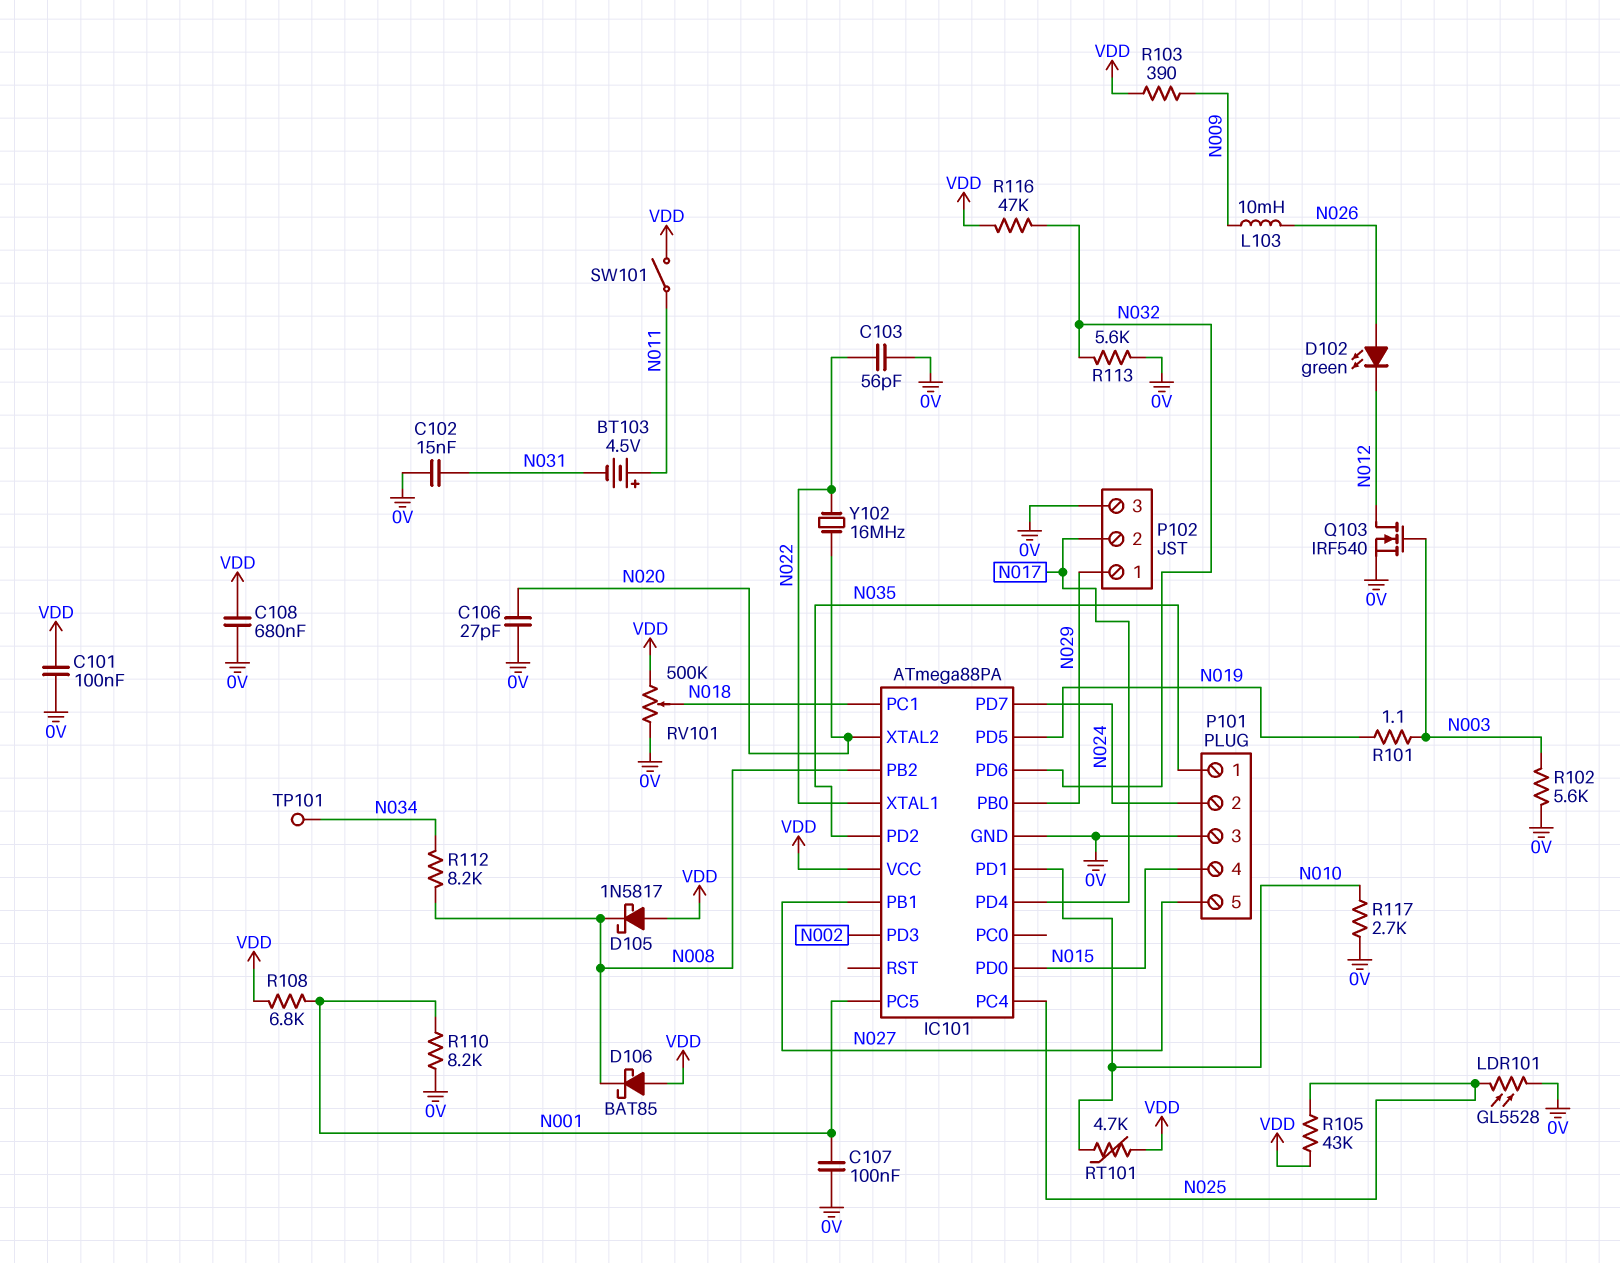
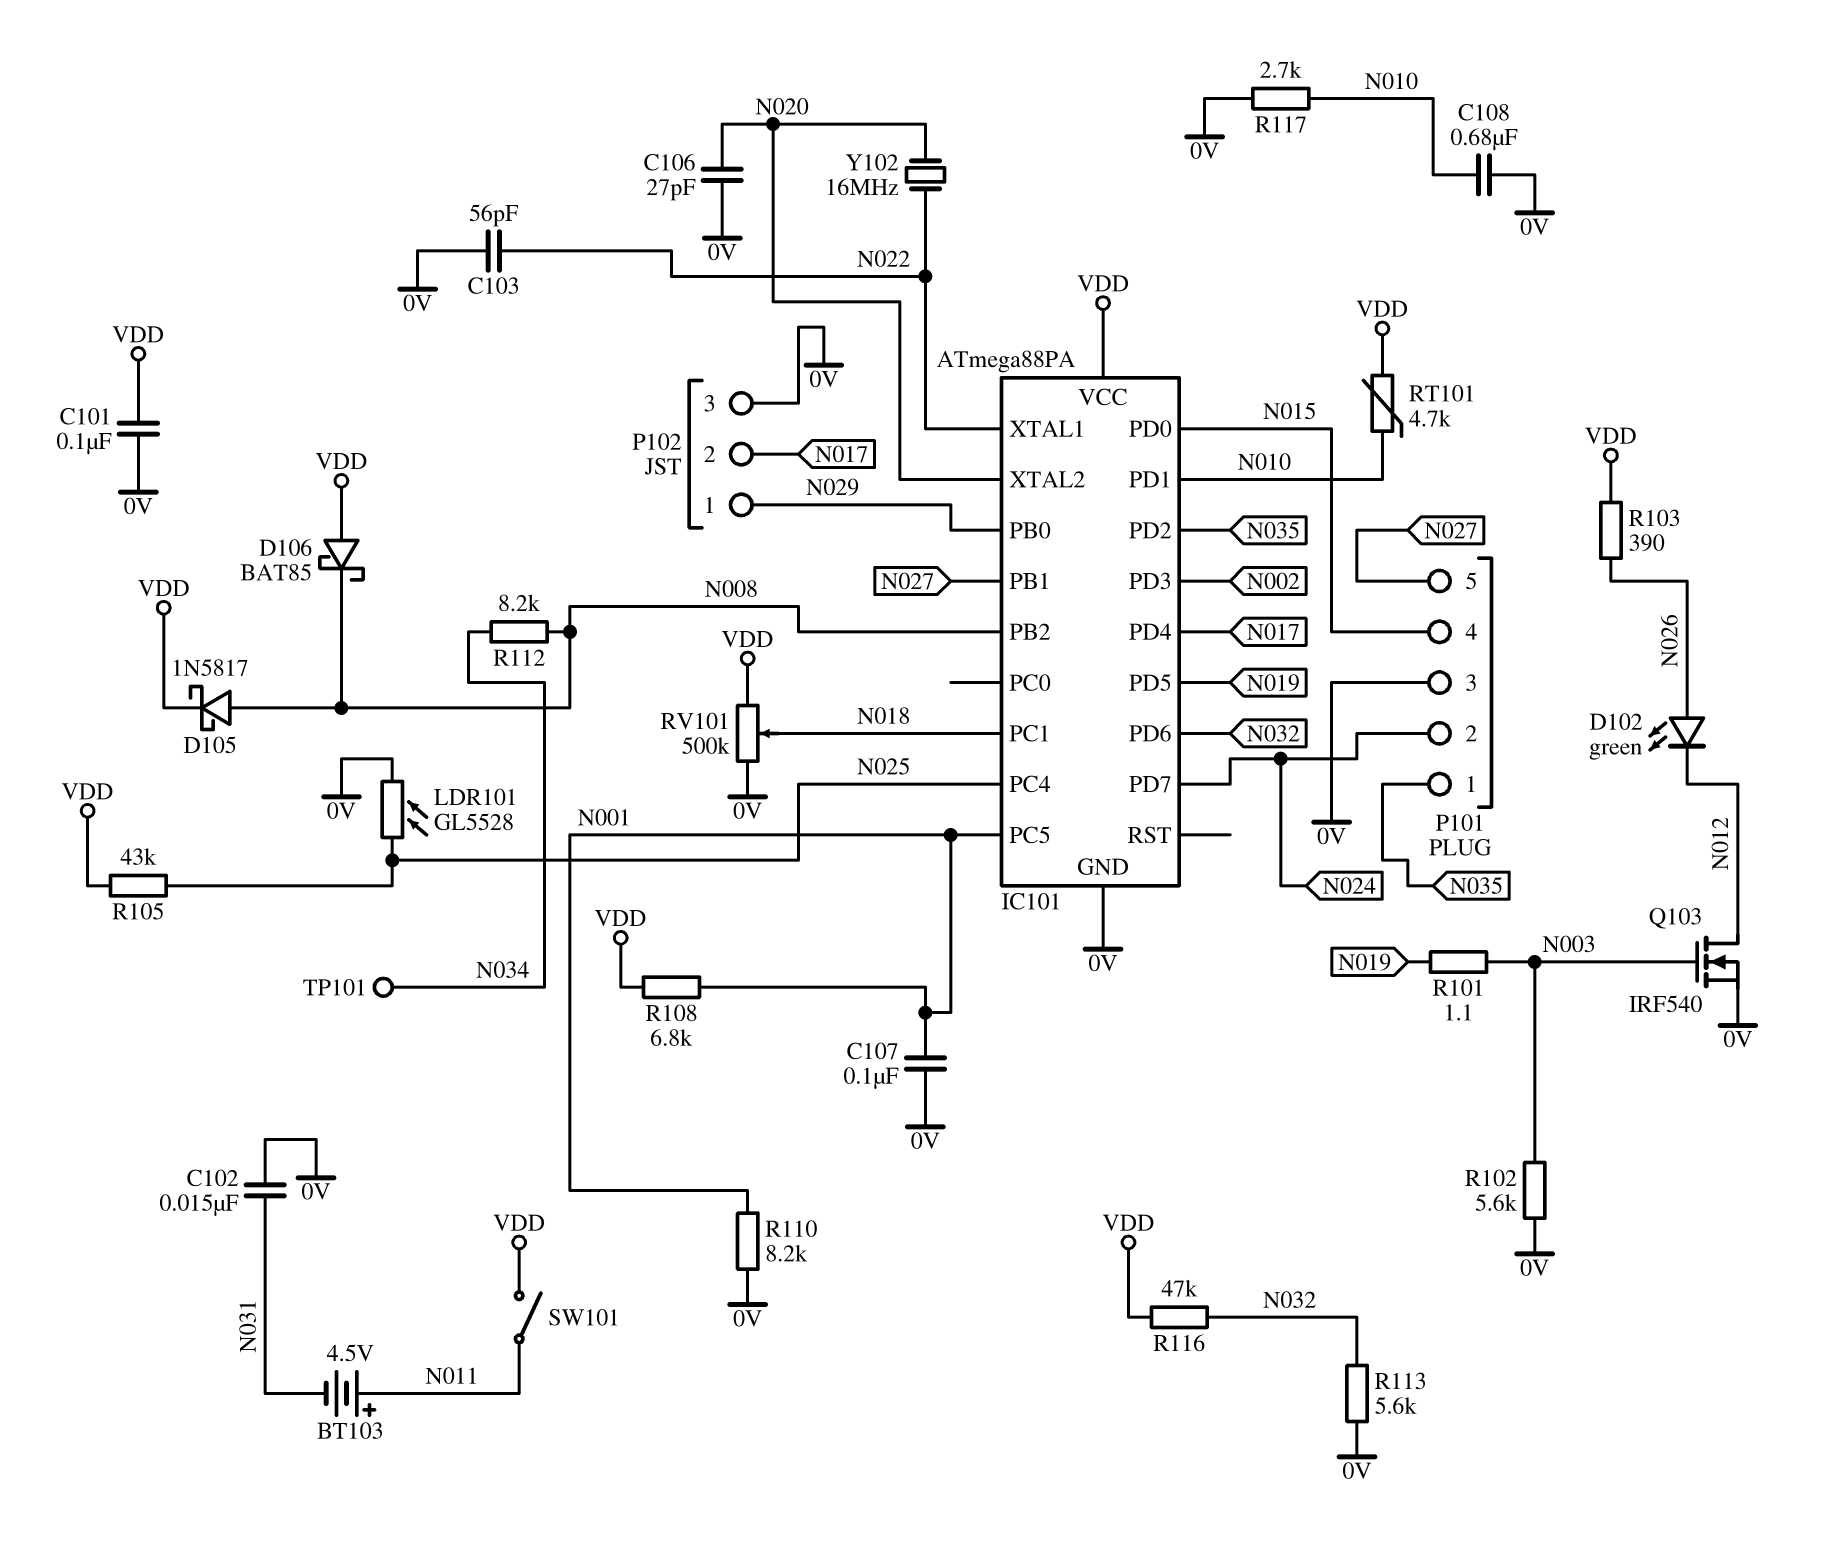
C108: 680nF (0V, VDD) -> 680nF (0V, N010)
D105: schottky 1N5817 (A VDD, K N008) -> schottky 1N5817 (A N008, K VDD)
L103: 10mH (N009, N026) -> none
R103: 390 (N009, VDD) -> 390 (N026, VDD)

